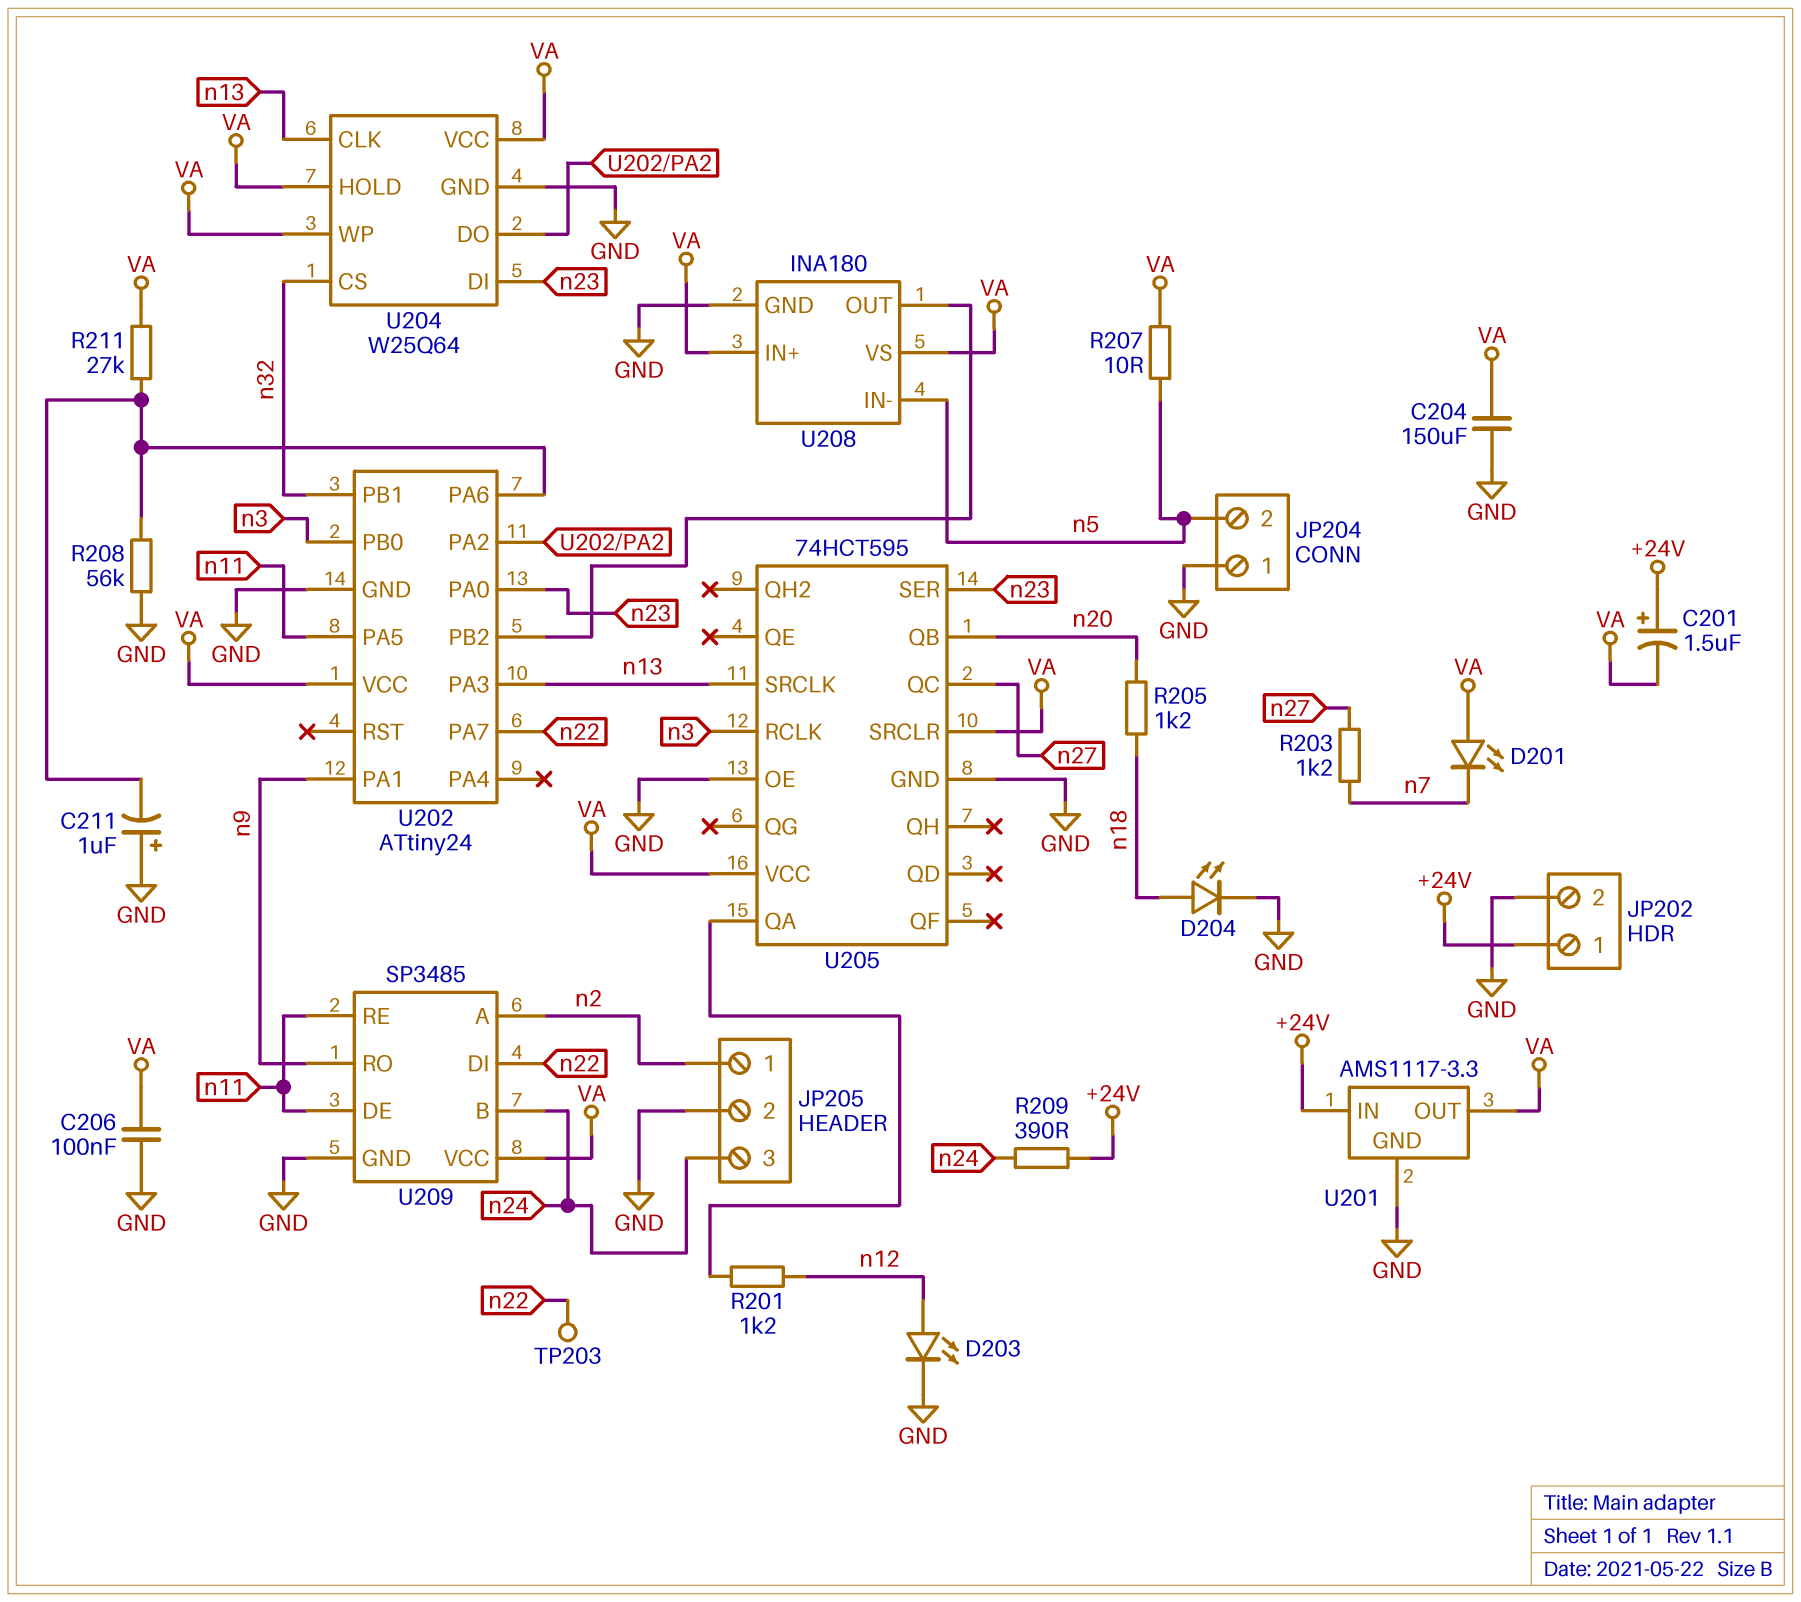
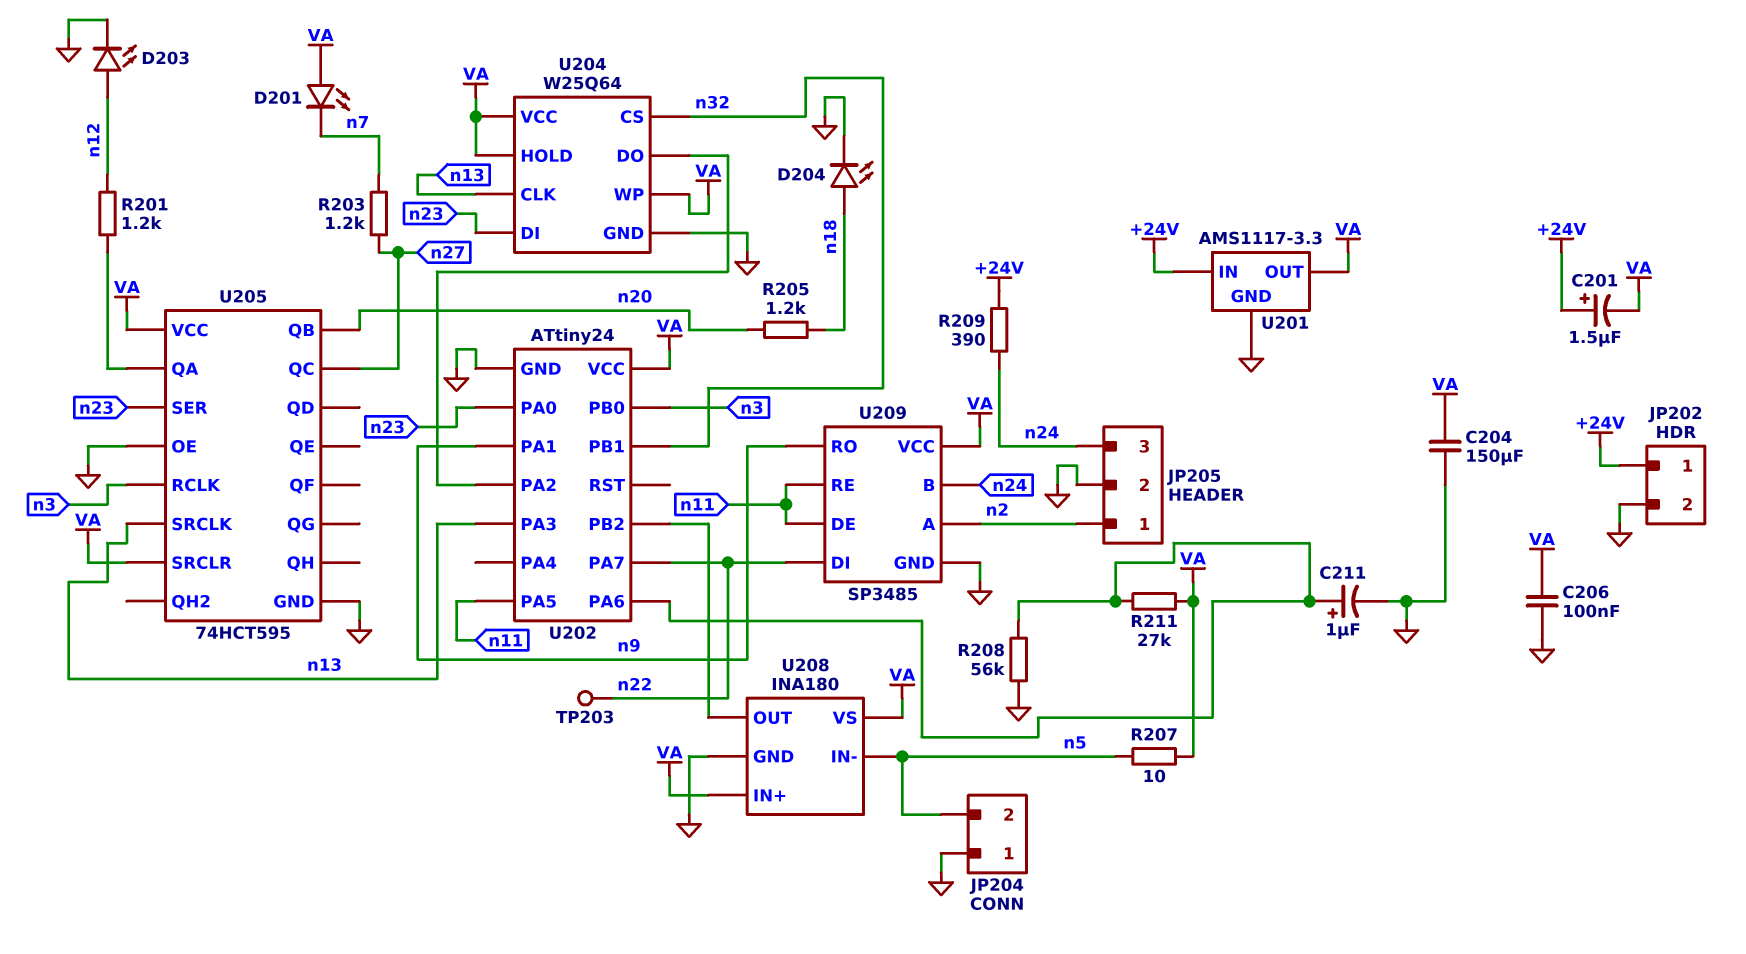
C211: 1uF (plus GND, minus U202/PA6) -> 1uF (plus U202/PA6, minus GND)

